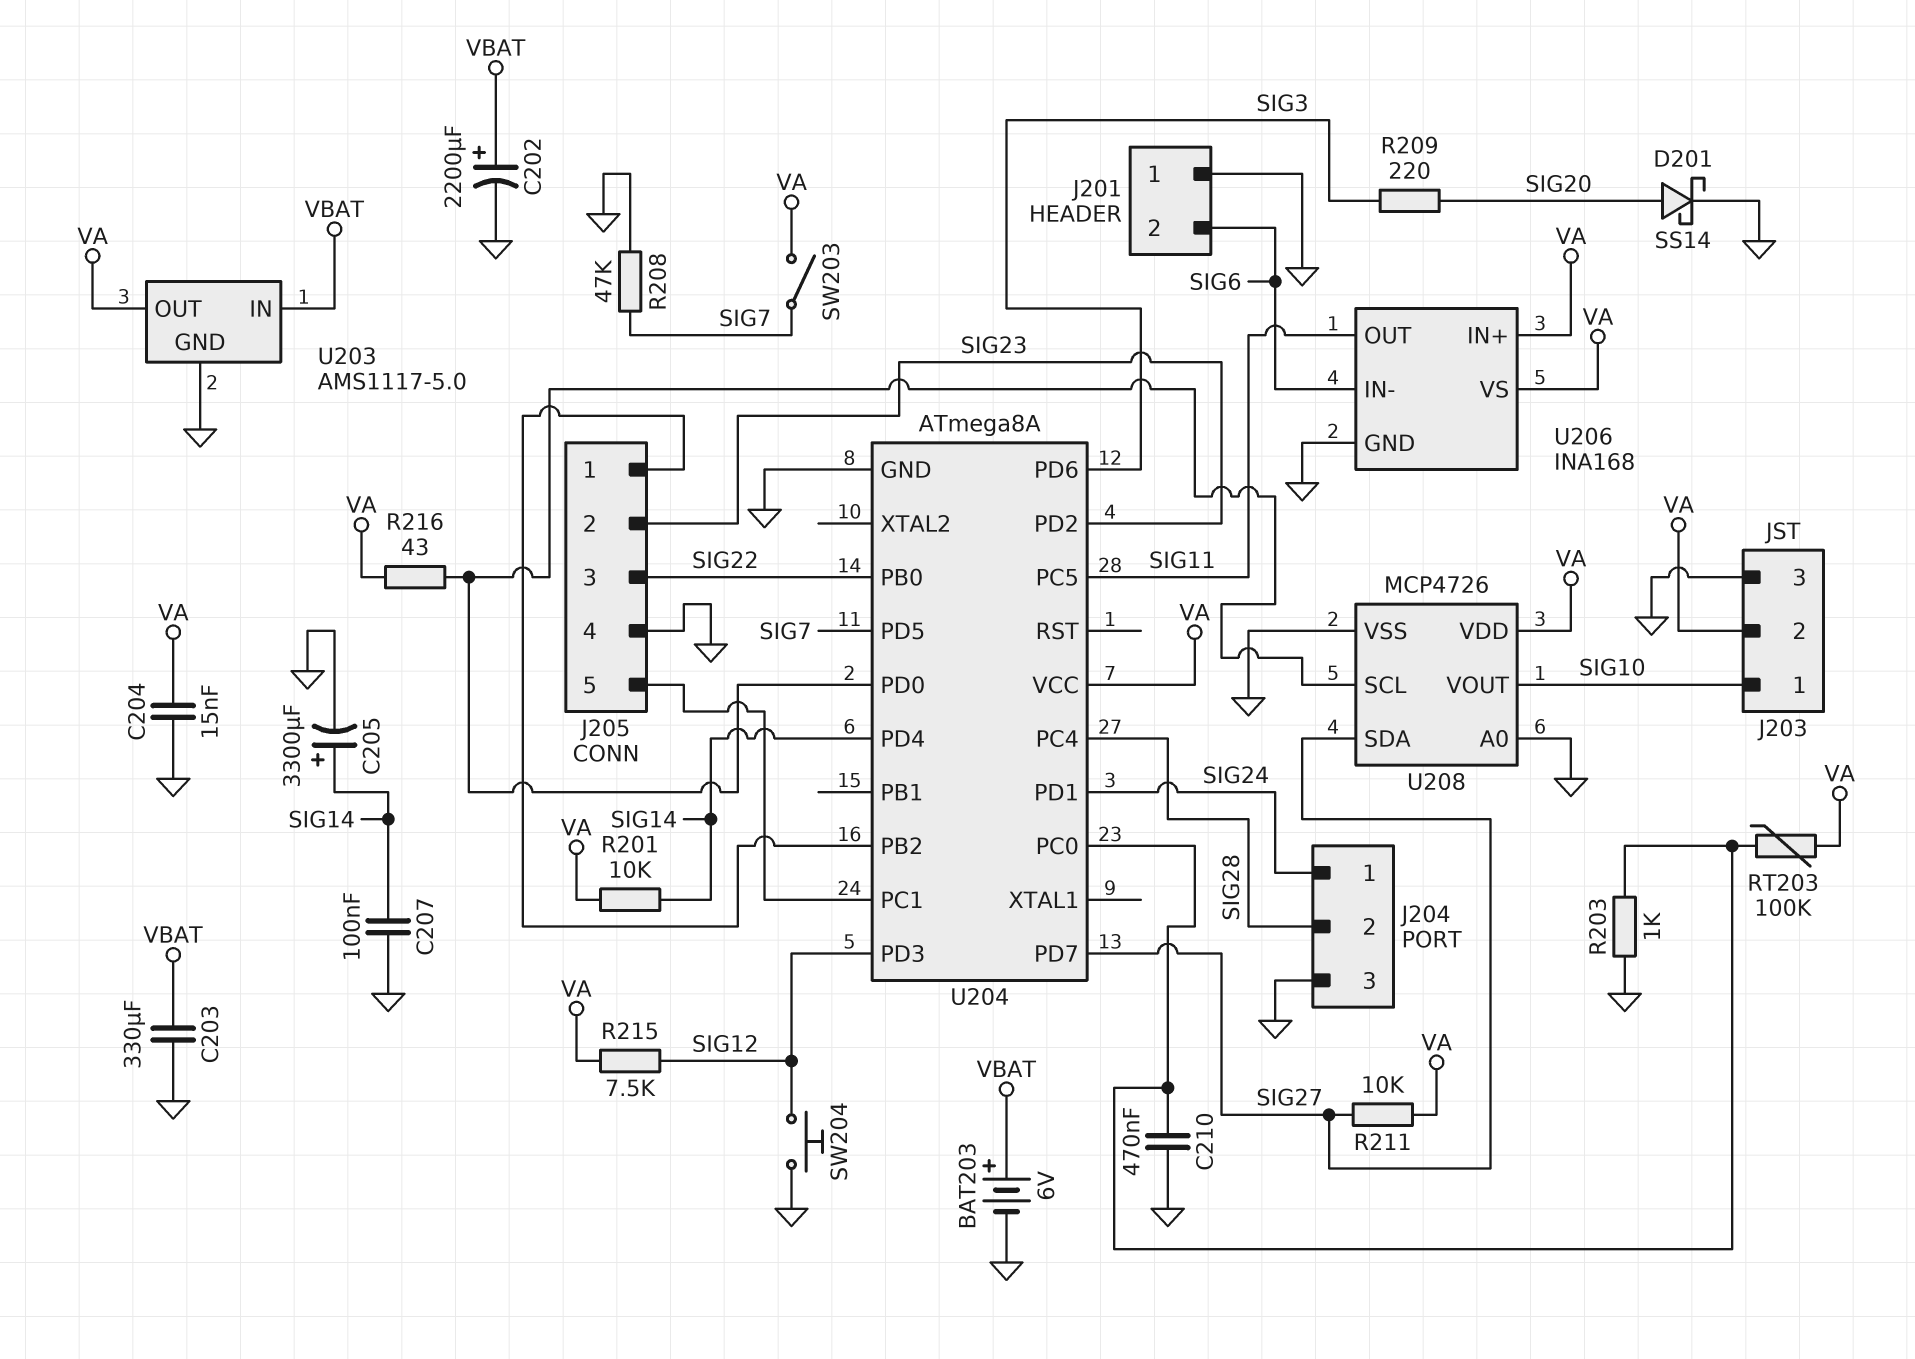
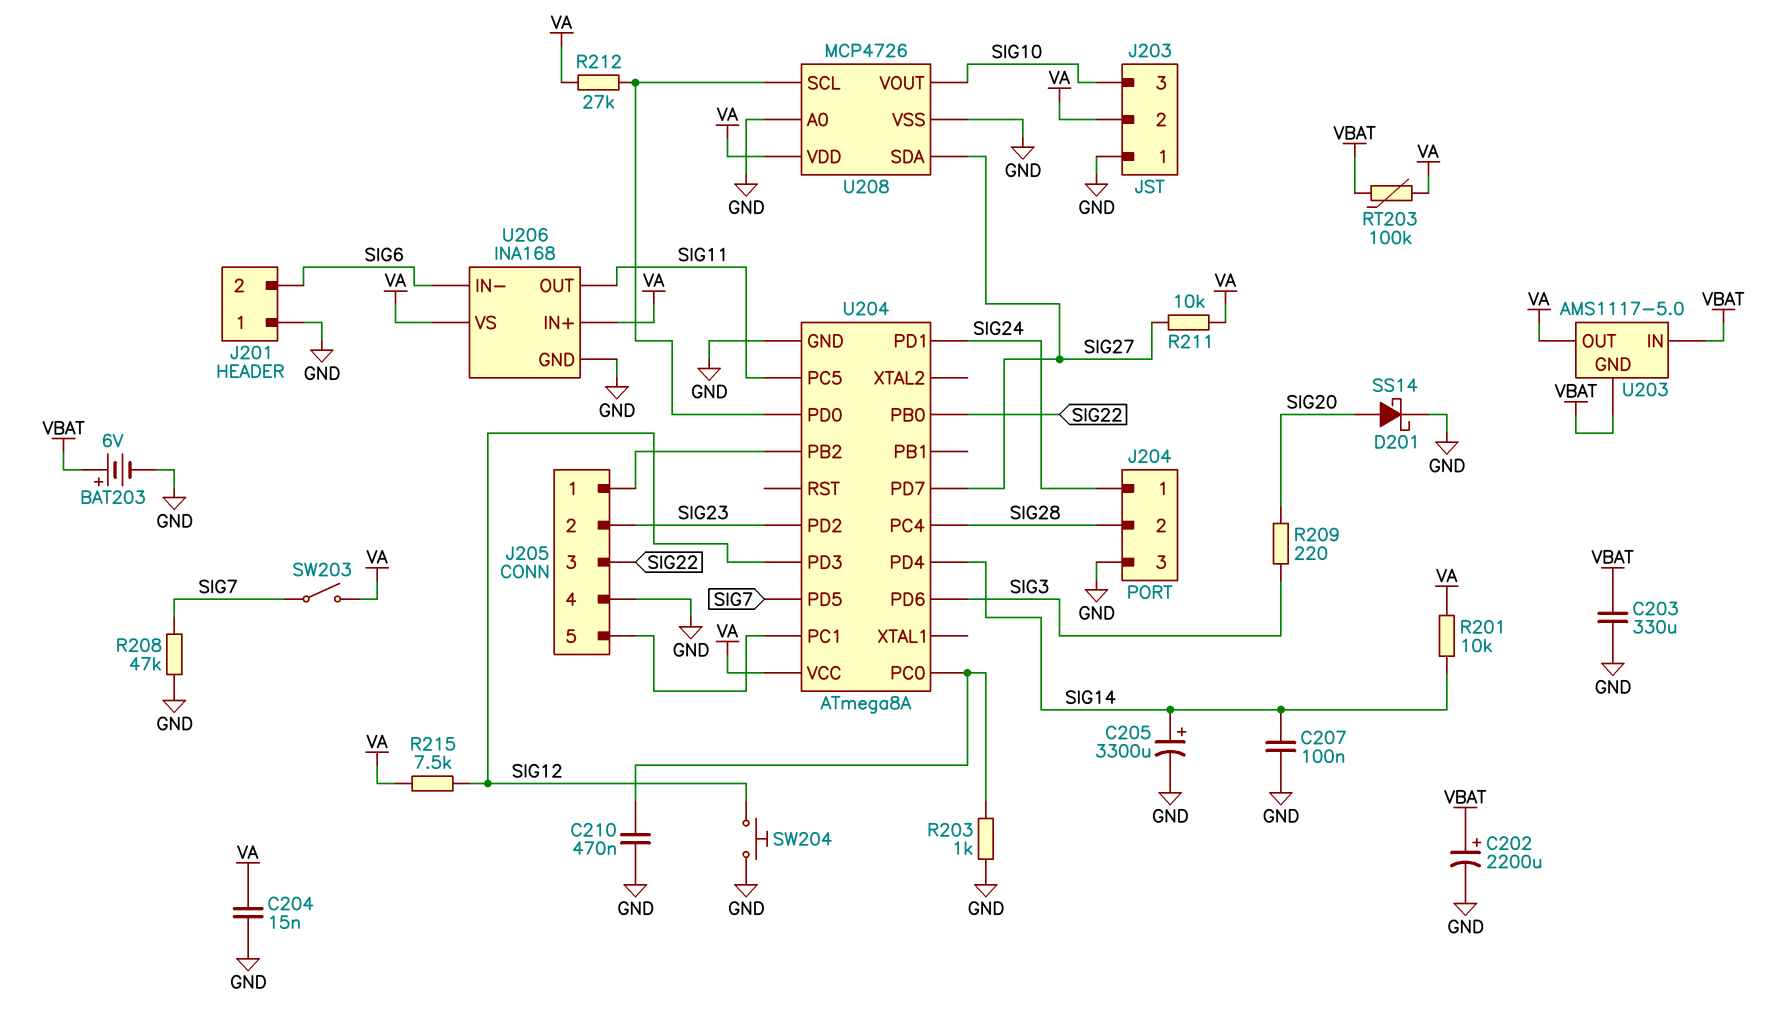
J203 pin 1: SIG10 -> GND
J203 pin 3: GND -> SIG10
R212: none -> 27k (U204/PD0, VA)
R216: 43 (U204/PD0, VA) -> none
RT203: 100k (U204/PC0, VA) -> 100k (VA, VBAT)
U203 pin GND: GND -> VBAT

